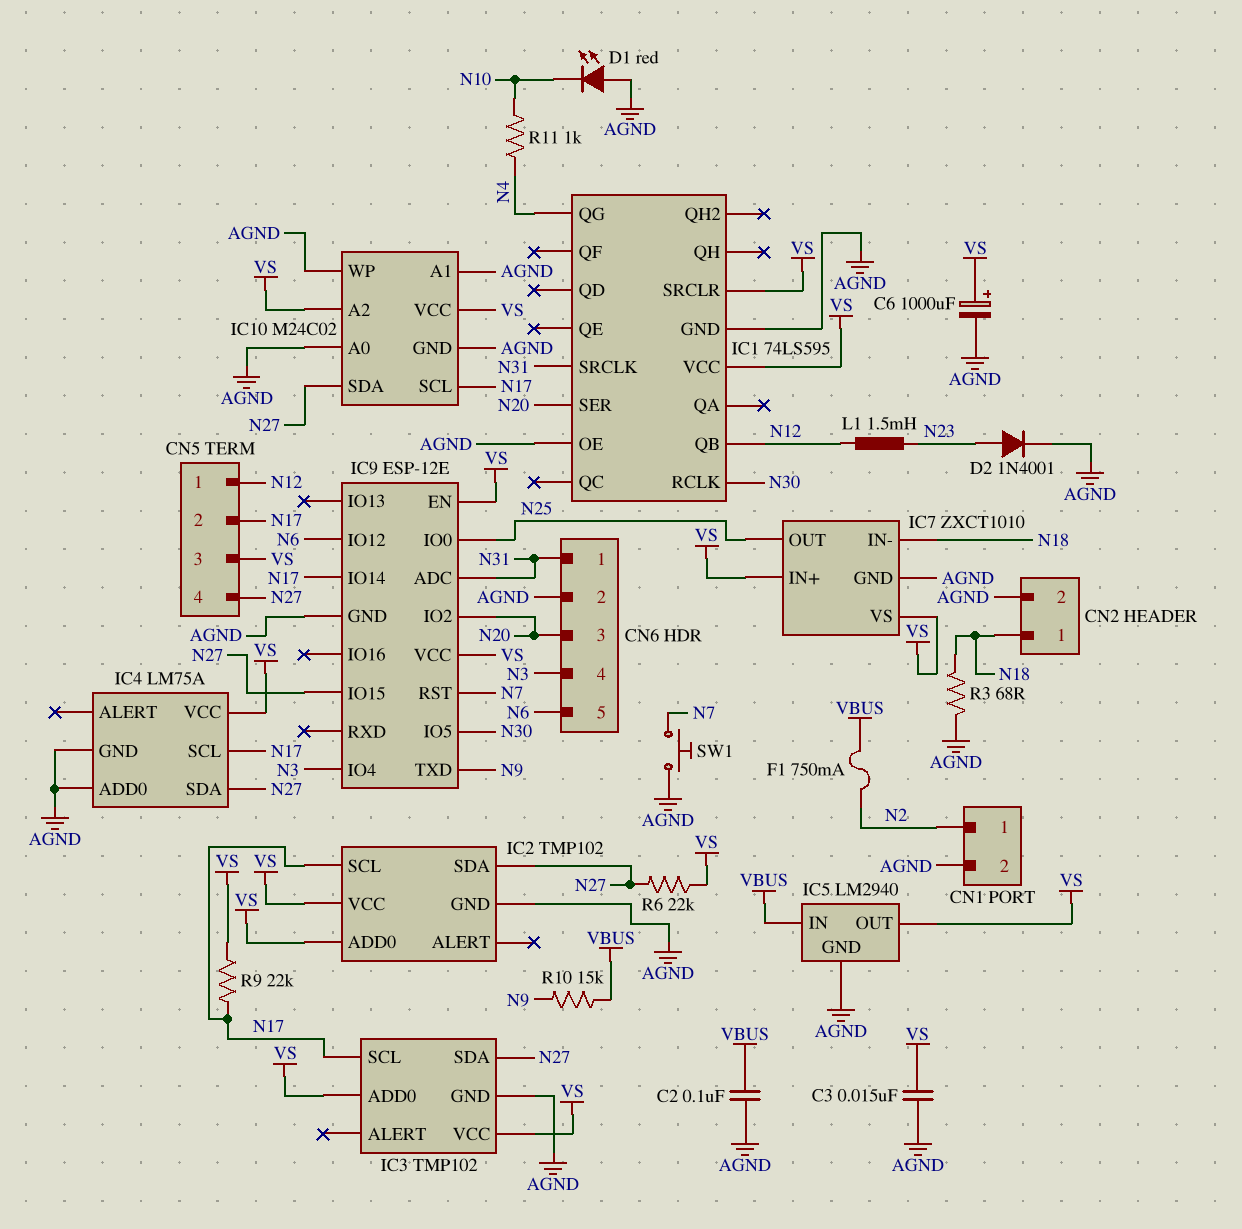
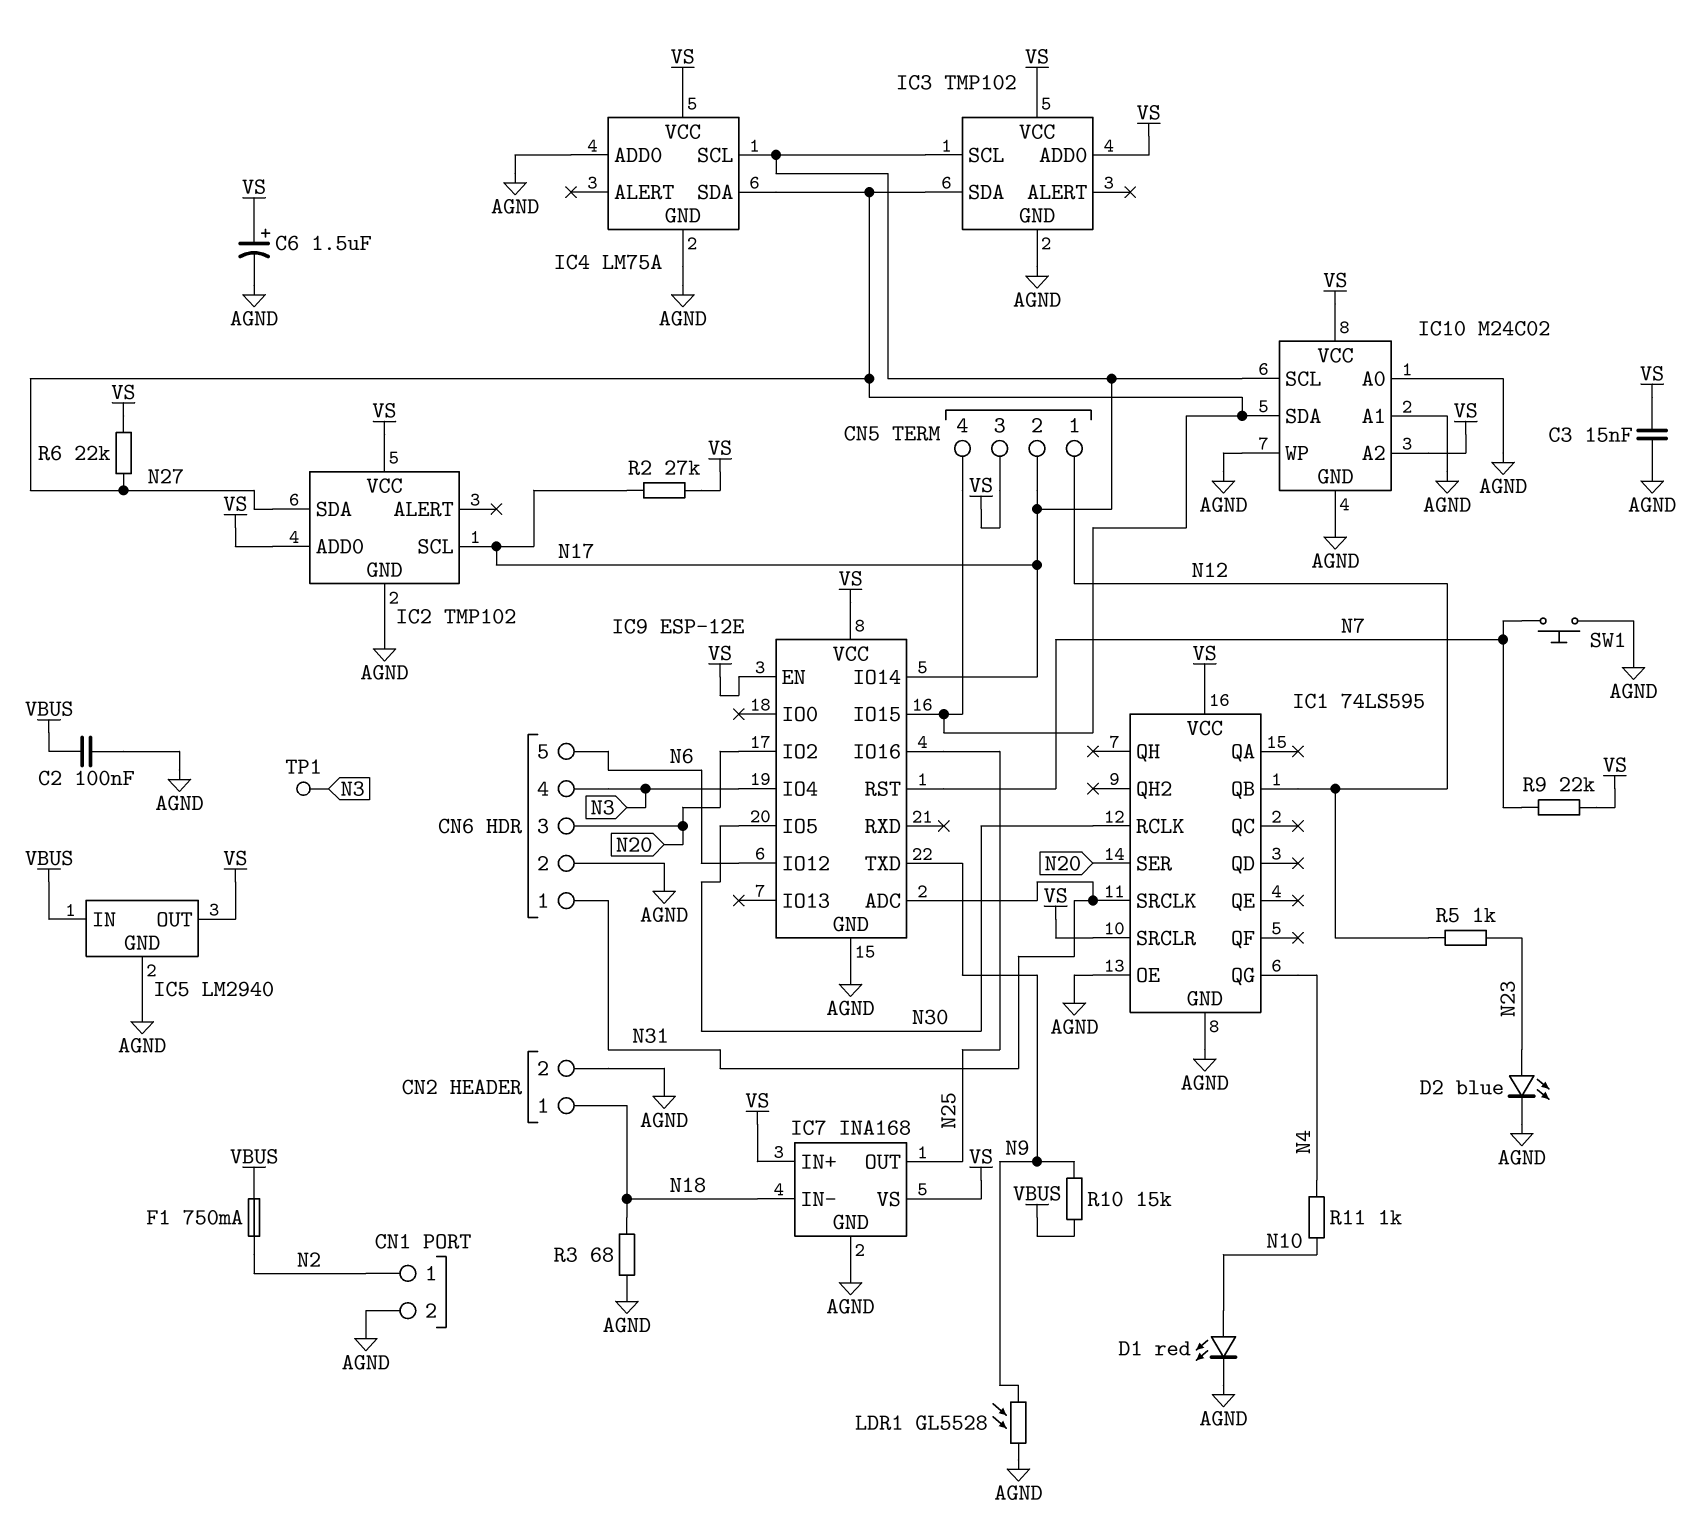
C6: 1000uF (plus VS, minus AGND) -> 1.5uF (plus VS, minus AGND)
D1: LED red (A AGND, K N10) -> LED red (A N10, K AGND)
D2: diode 1N4001 (A N23, K AGND) -> LED blue (A N23, K AGND)
IC7: ZXCT1010 -> INA168
IC9 pin IO0: N25 -> none
IC9 pin IO16: none -> N25
L1: 1.5mH (N12, N23) -> none
LDR1: none -> GL5528 (AGND, N9)
R2: none -> 27k (N17, VS)
R5: none -> 1k (N12, N23)
R9: 22k (N17, VS) -> 22k (N7, VS)
TP1: none -> test point (N3)

